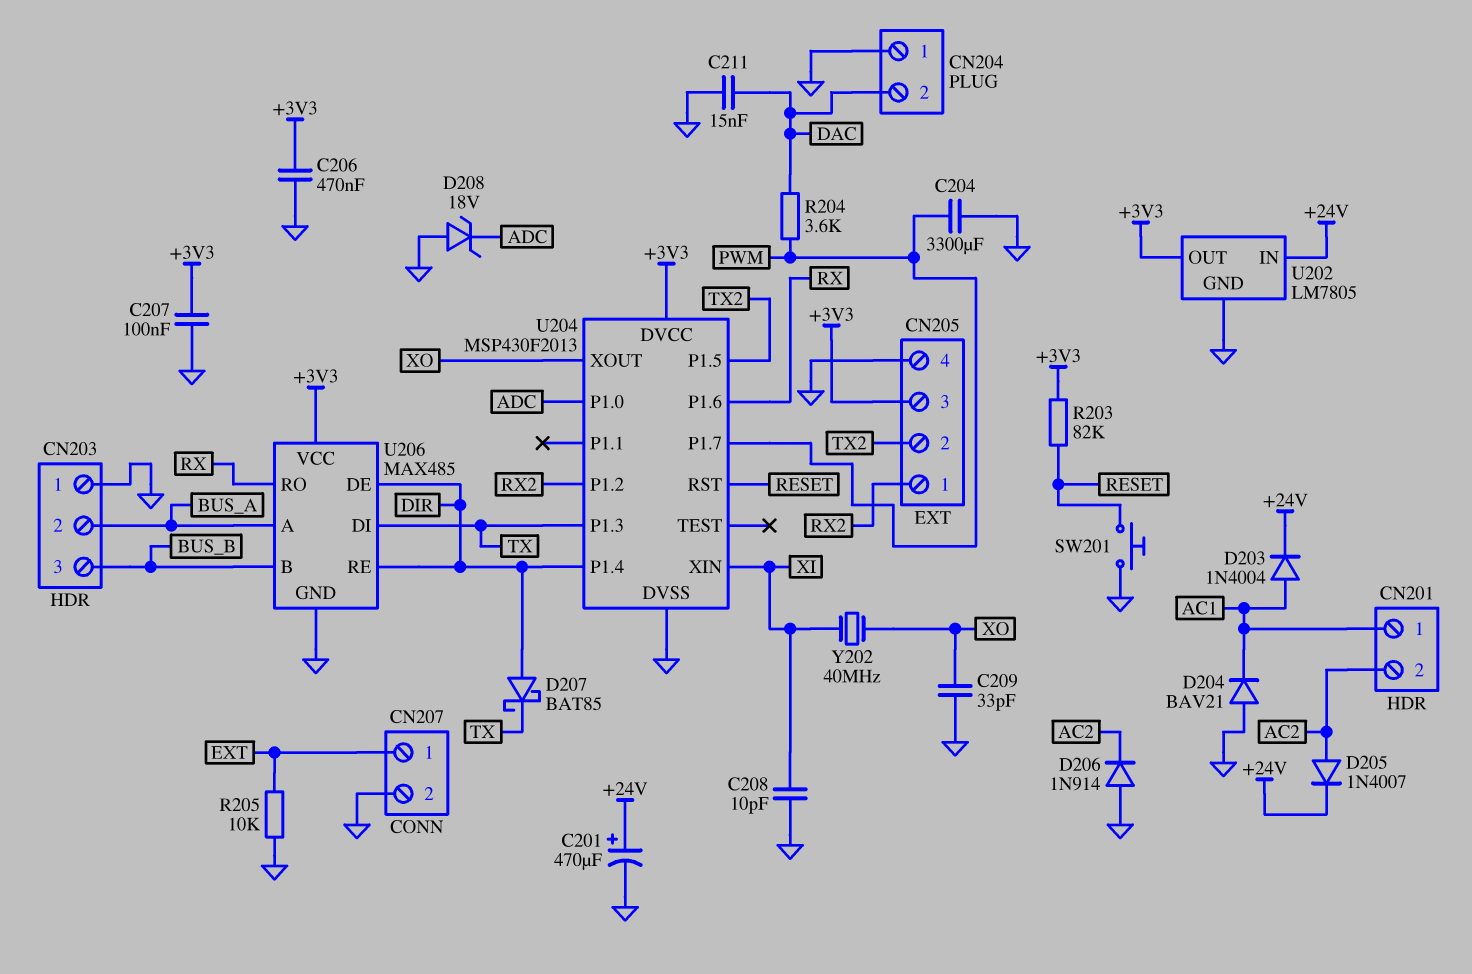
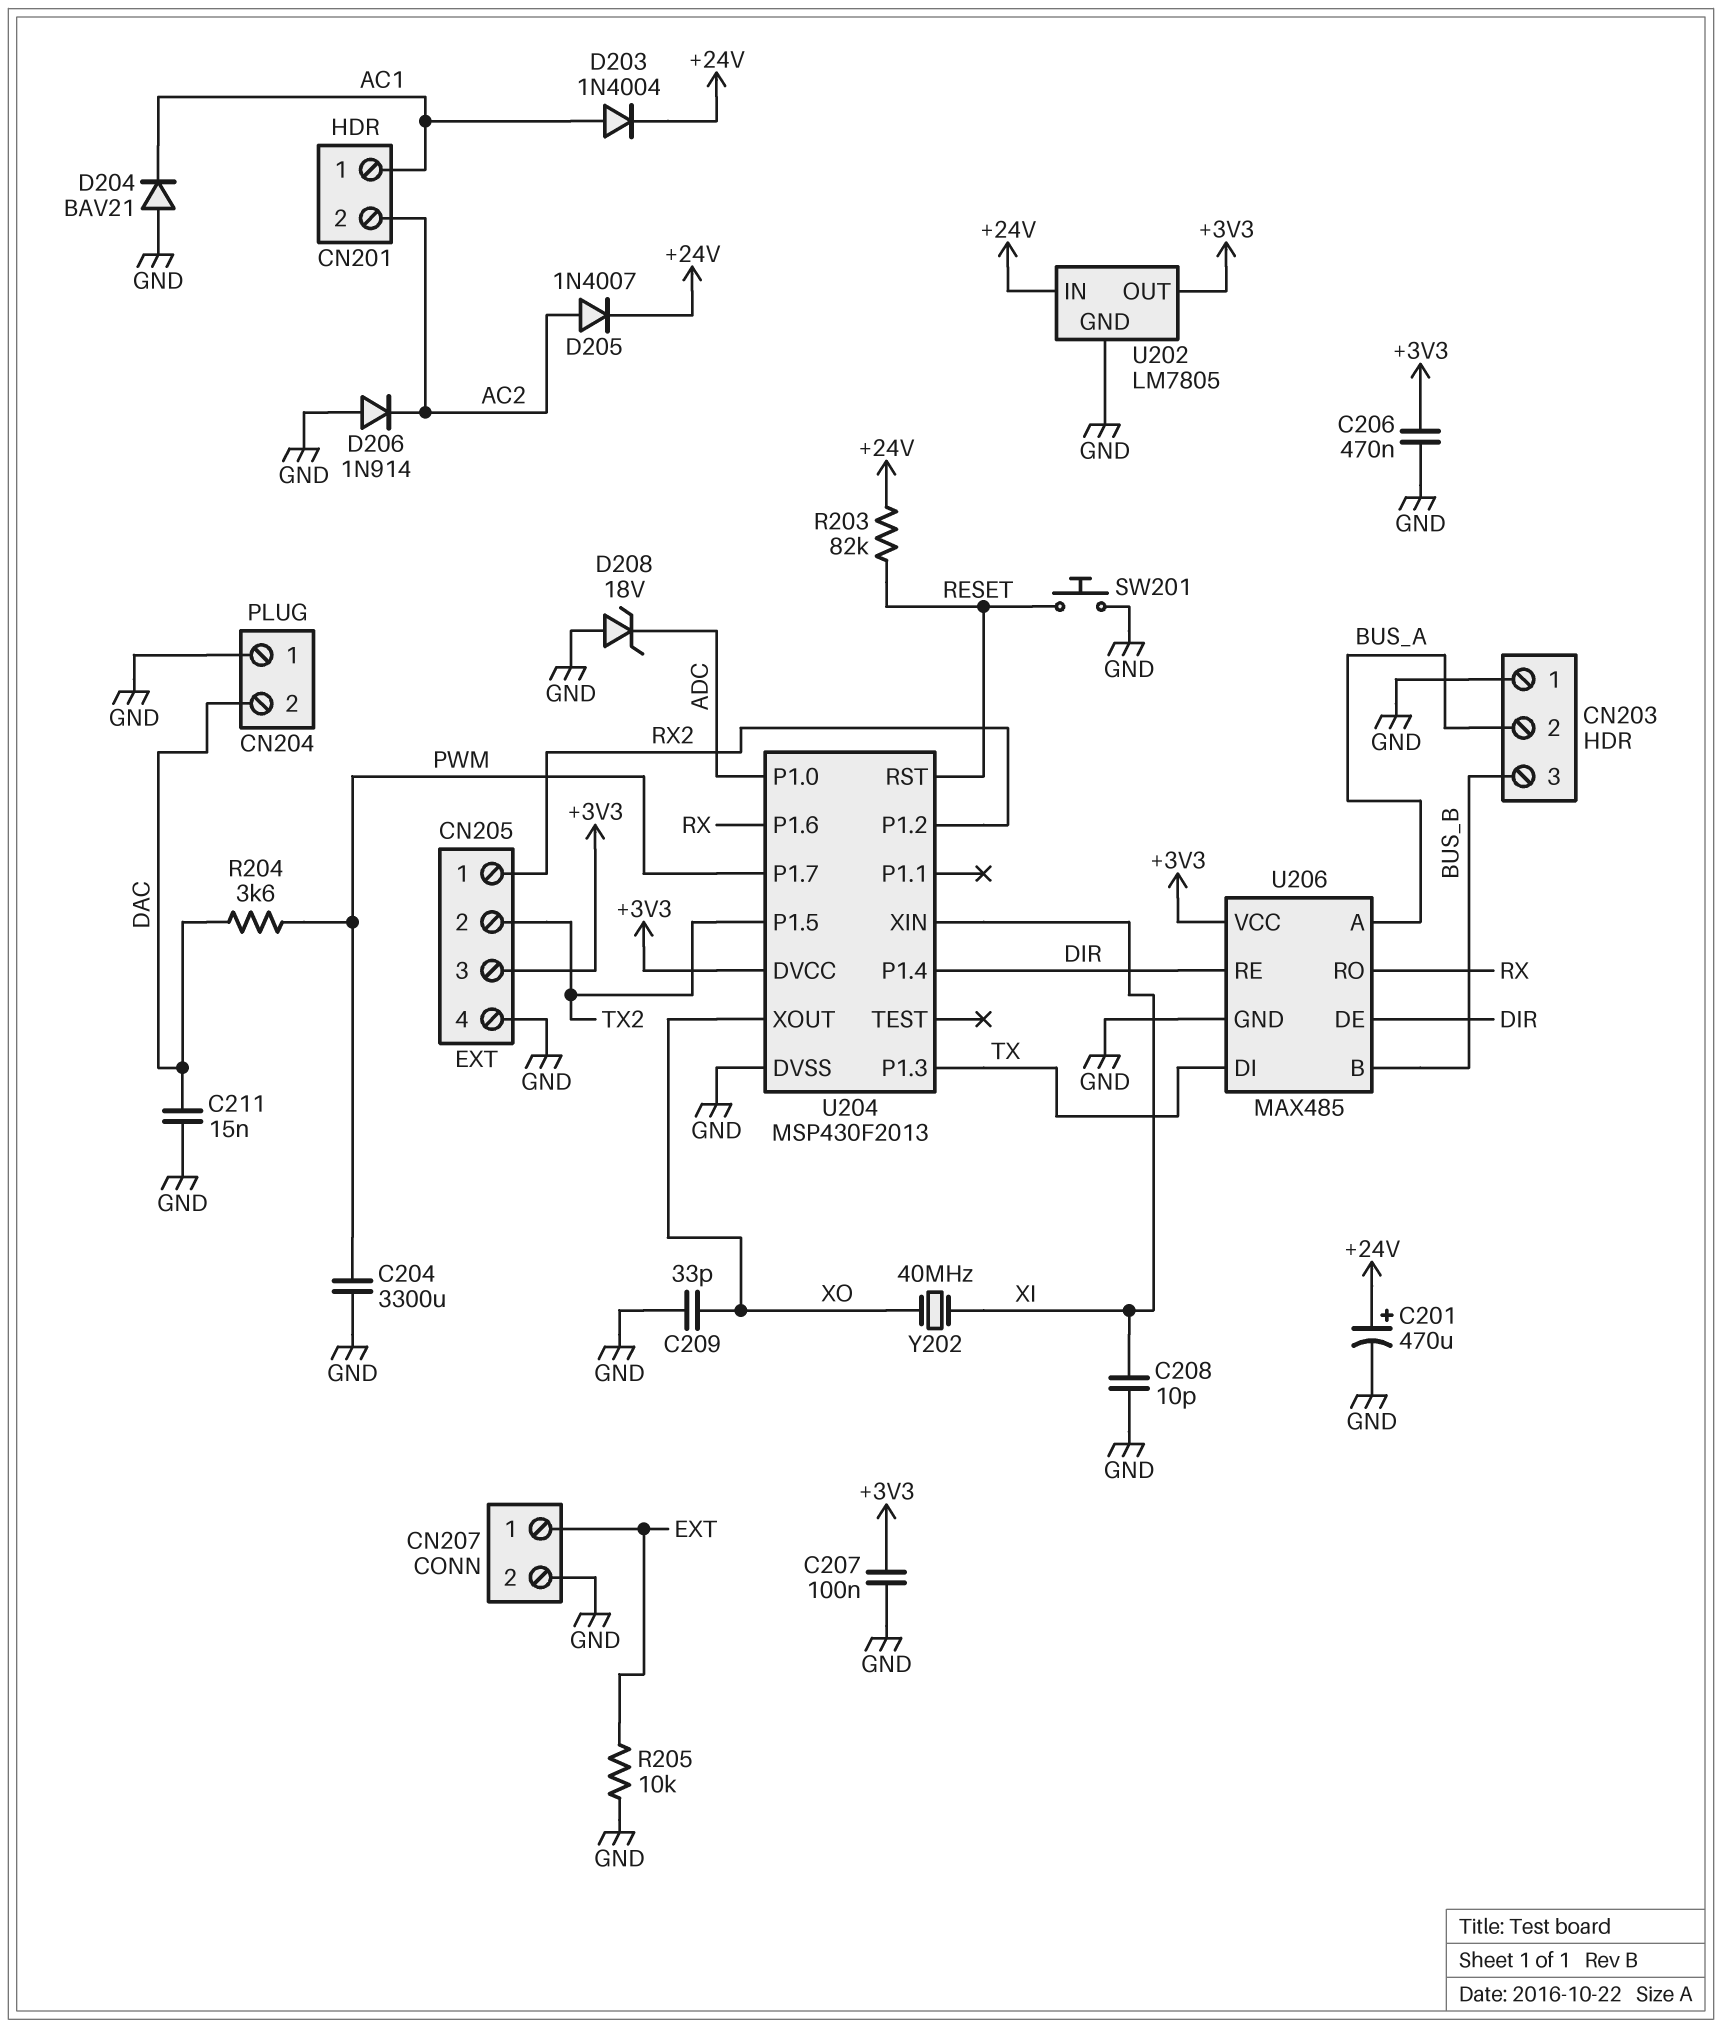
D207: schottky BAT85 (A DIR, K TX) -> none
R203: 82k (+3V3, RESET) -> 82k (+24V, RESET)

